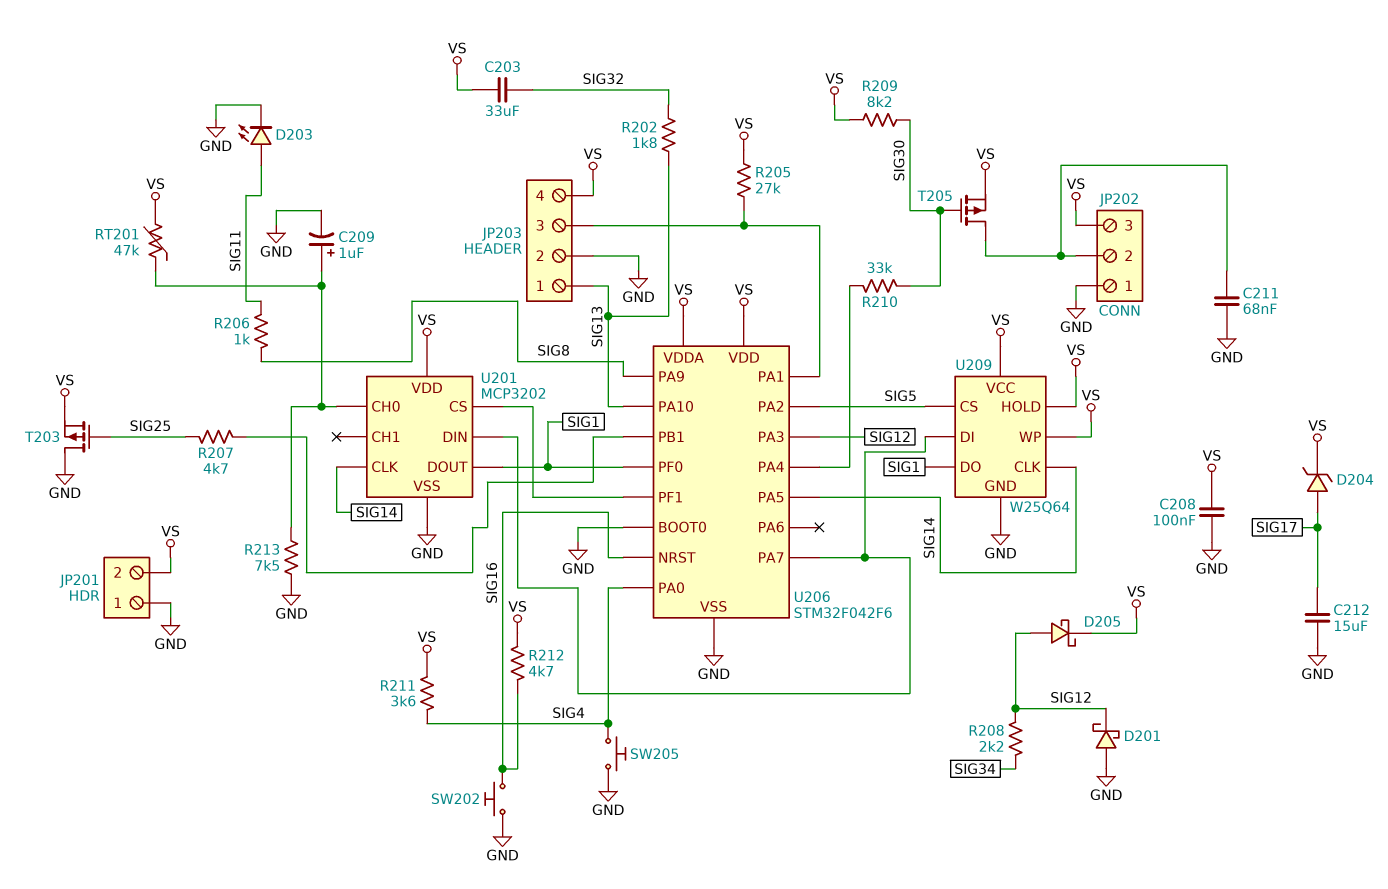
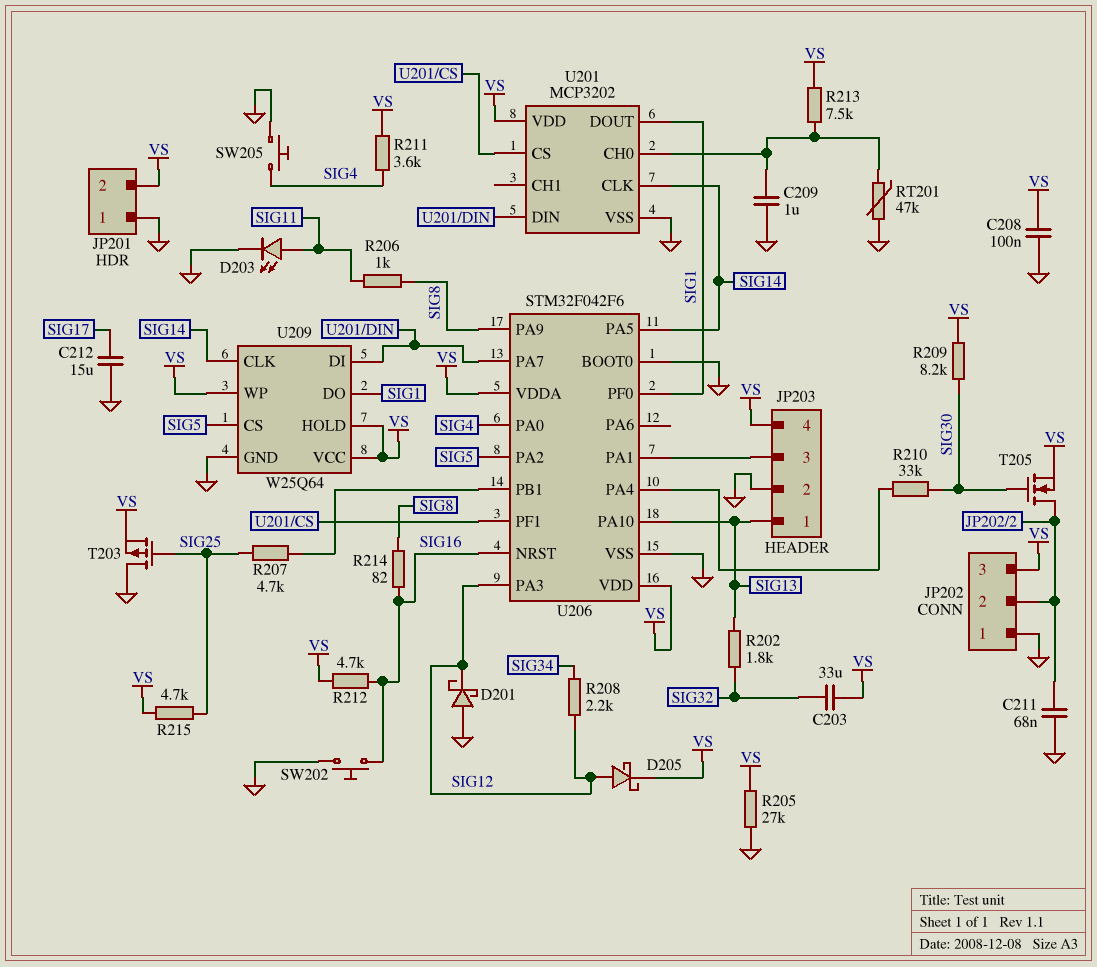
C209: 1uF (plus U201/CH0, minus GND) -> 1uF (GND, U201/CH0)
D204: zener (A SIG17, K VS) -> none
R205: 27k (JP203/3, VS) -> 27k (GND, VS)
R213: 7.5k (GND, U201/CH0) -> 7.5k (U201/CH0, VS)
R214: none -> 82 (SIG8, SIG16)
R215: none -> 4.7k (SIG25, VS)
RT201: 47k (U201/CH0, VS) -> 47k (GND, U201/CH0)
T205: PMOS (G SIG30, D JP202/2, S VS) -> NMOS (G SIG30, D JP202/2, S VS)

